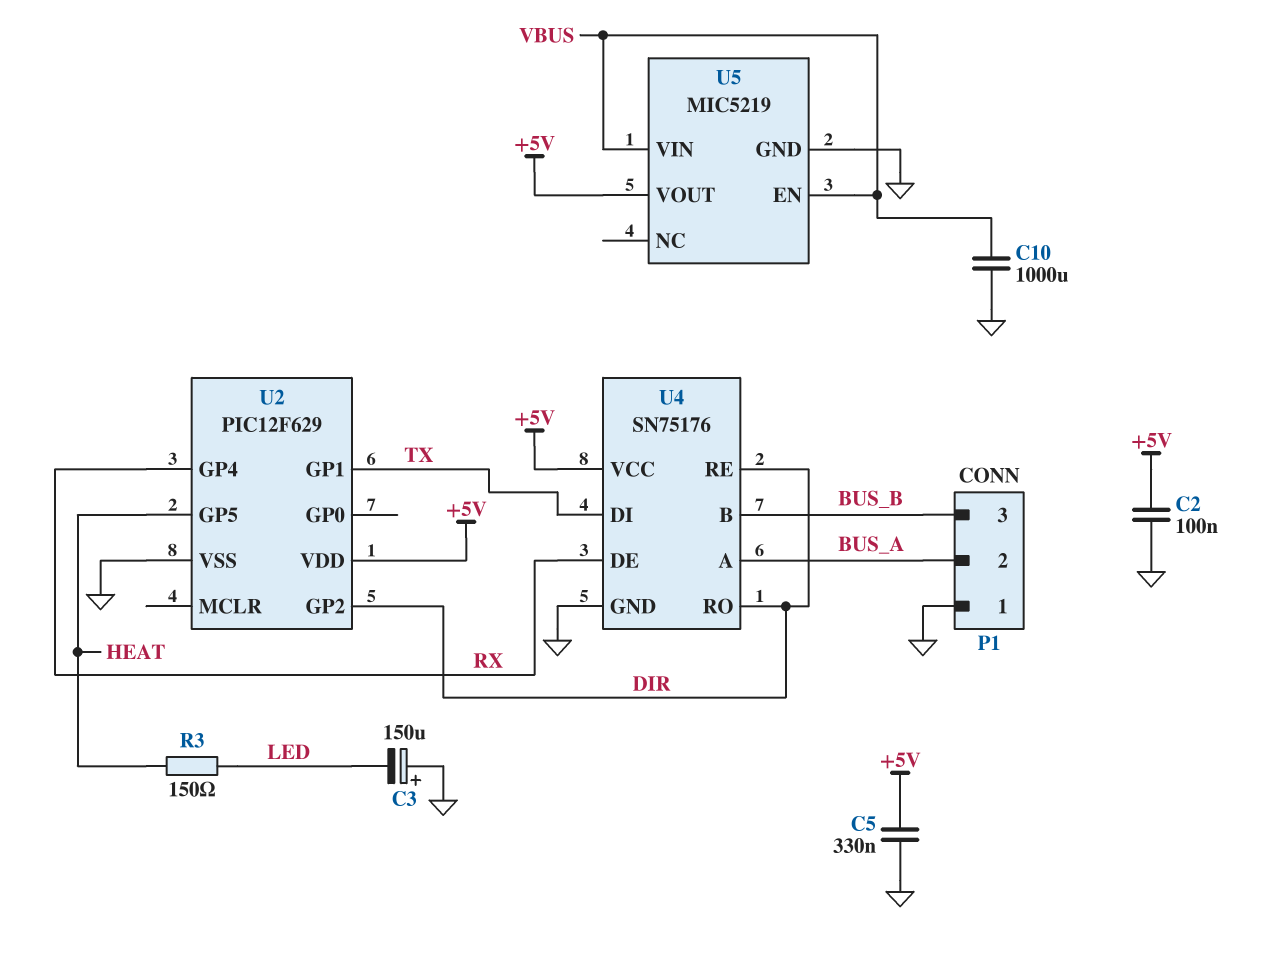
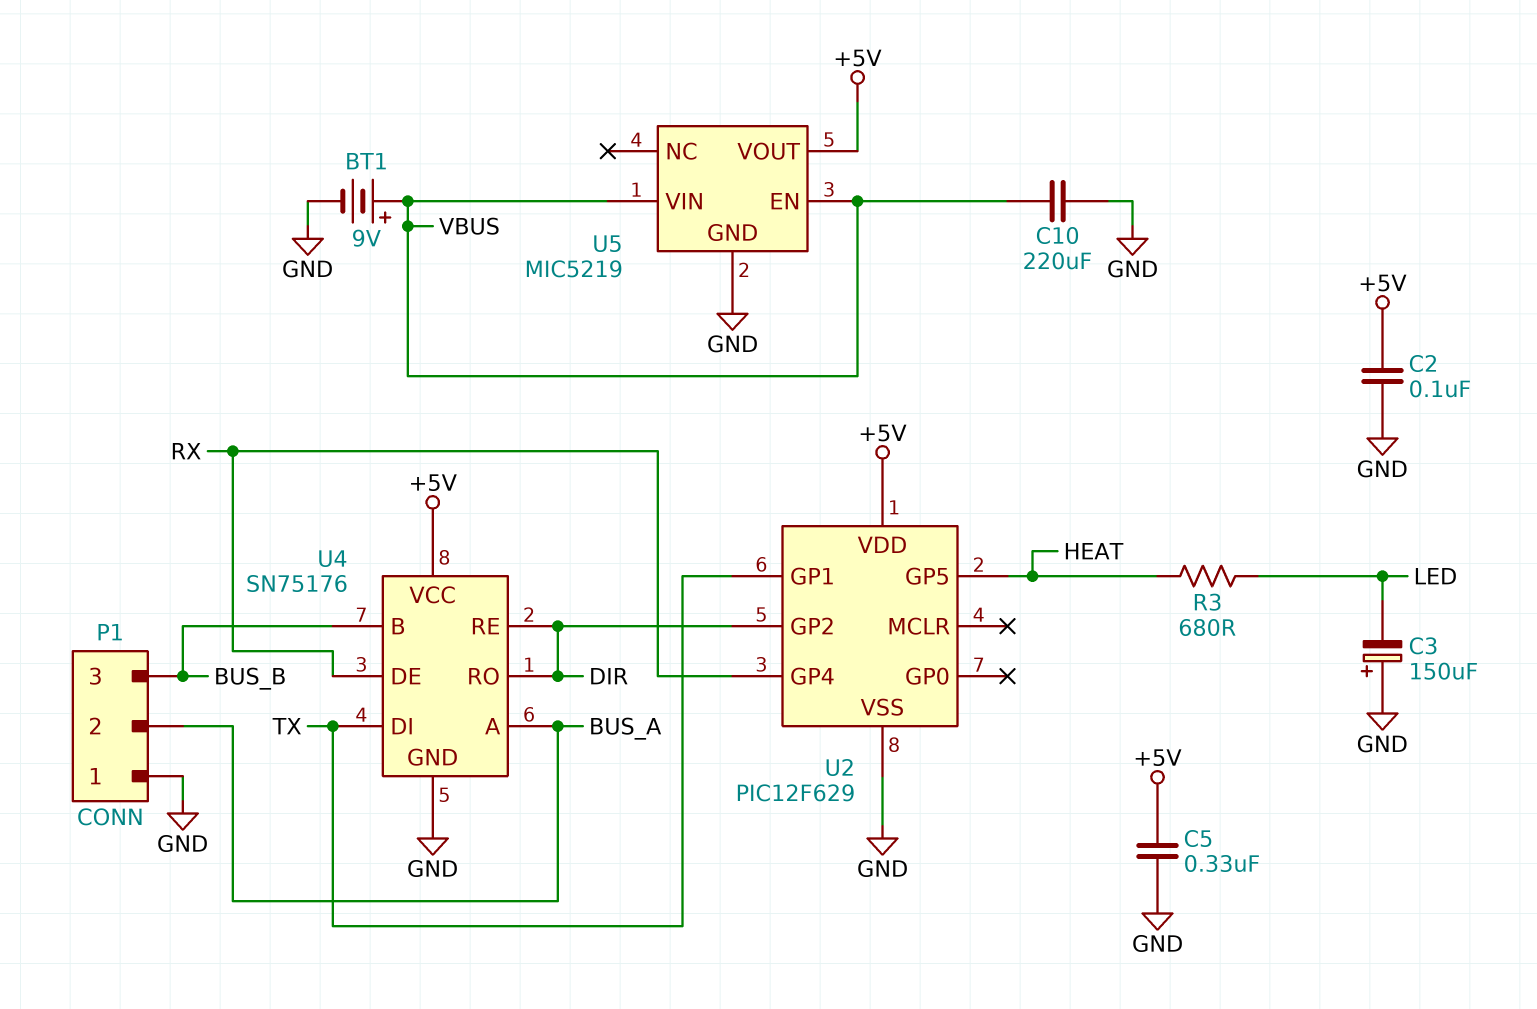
BT1: none -> 9V (plus VBUS, minus GND)
C10: 1000uF (GND, VBUS) -> 220uF (GND, VBUS)
R3: 150 (HEAT, LED) -> 680 (HEAT, LED)

